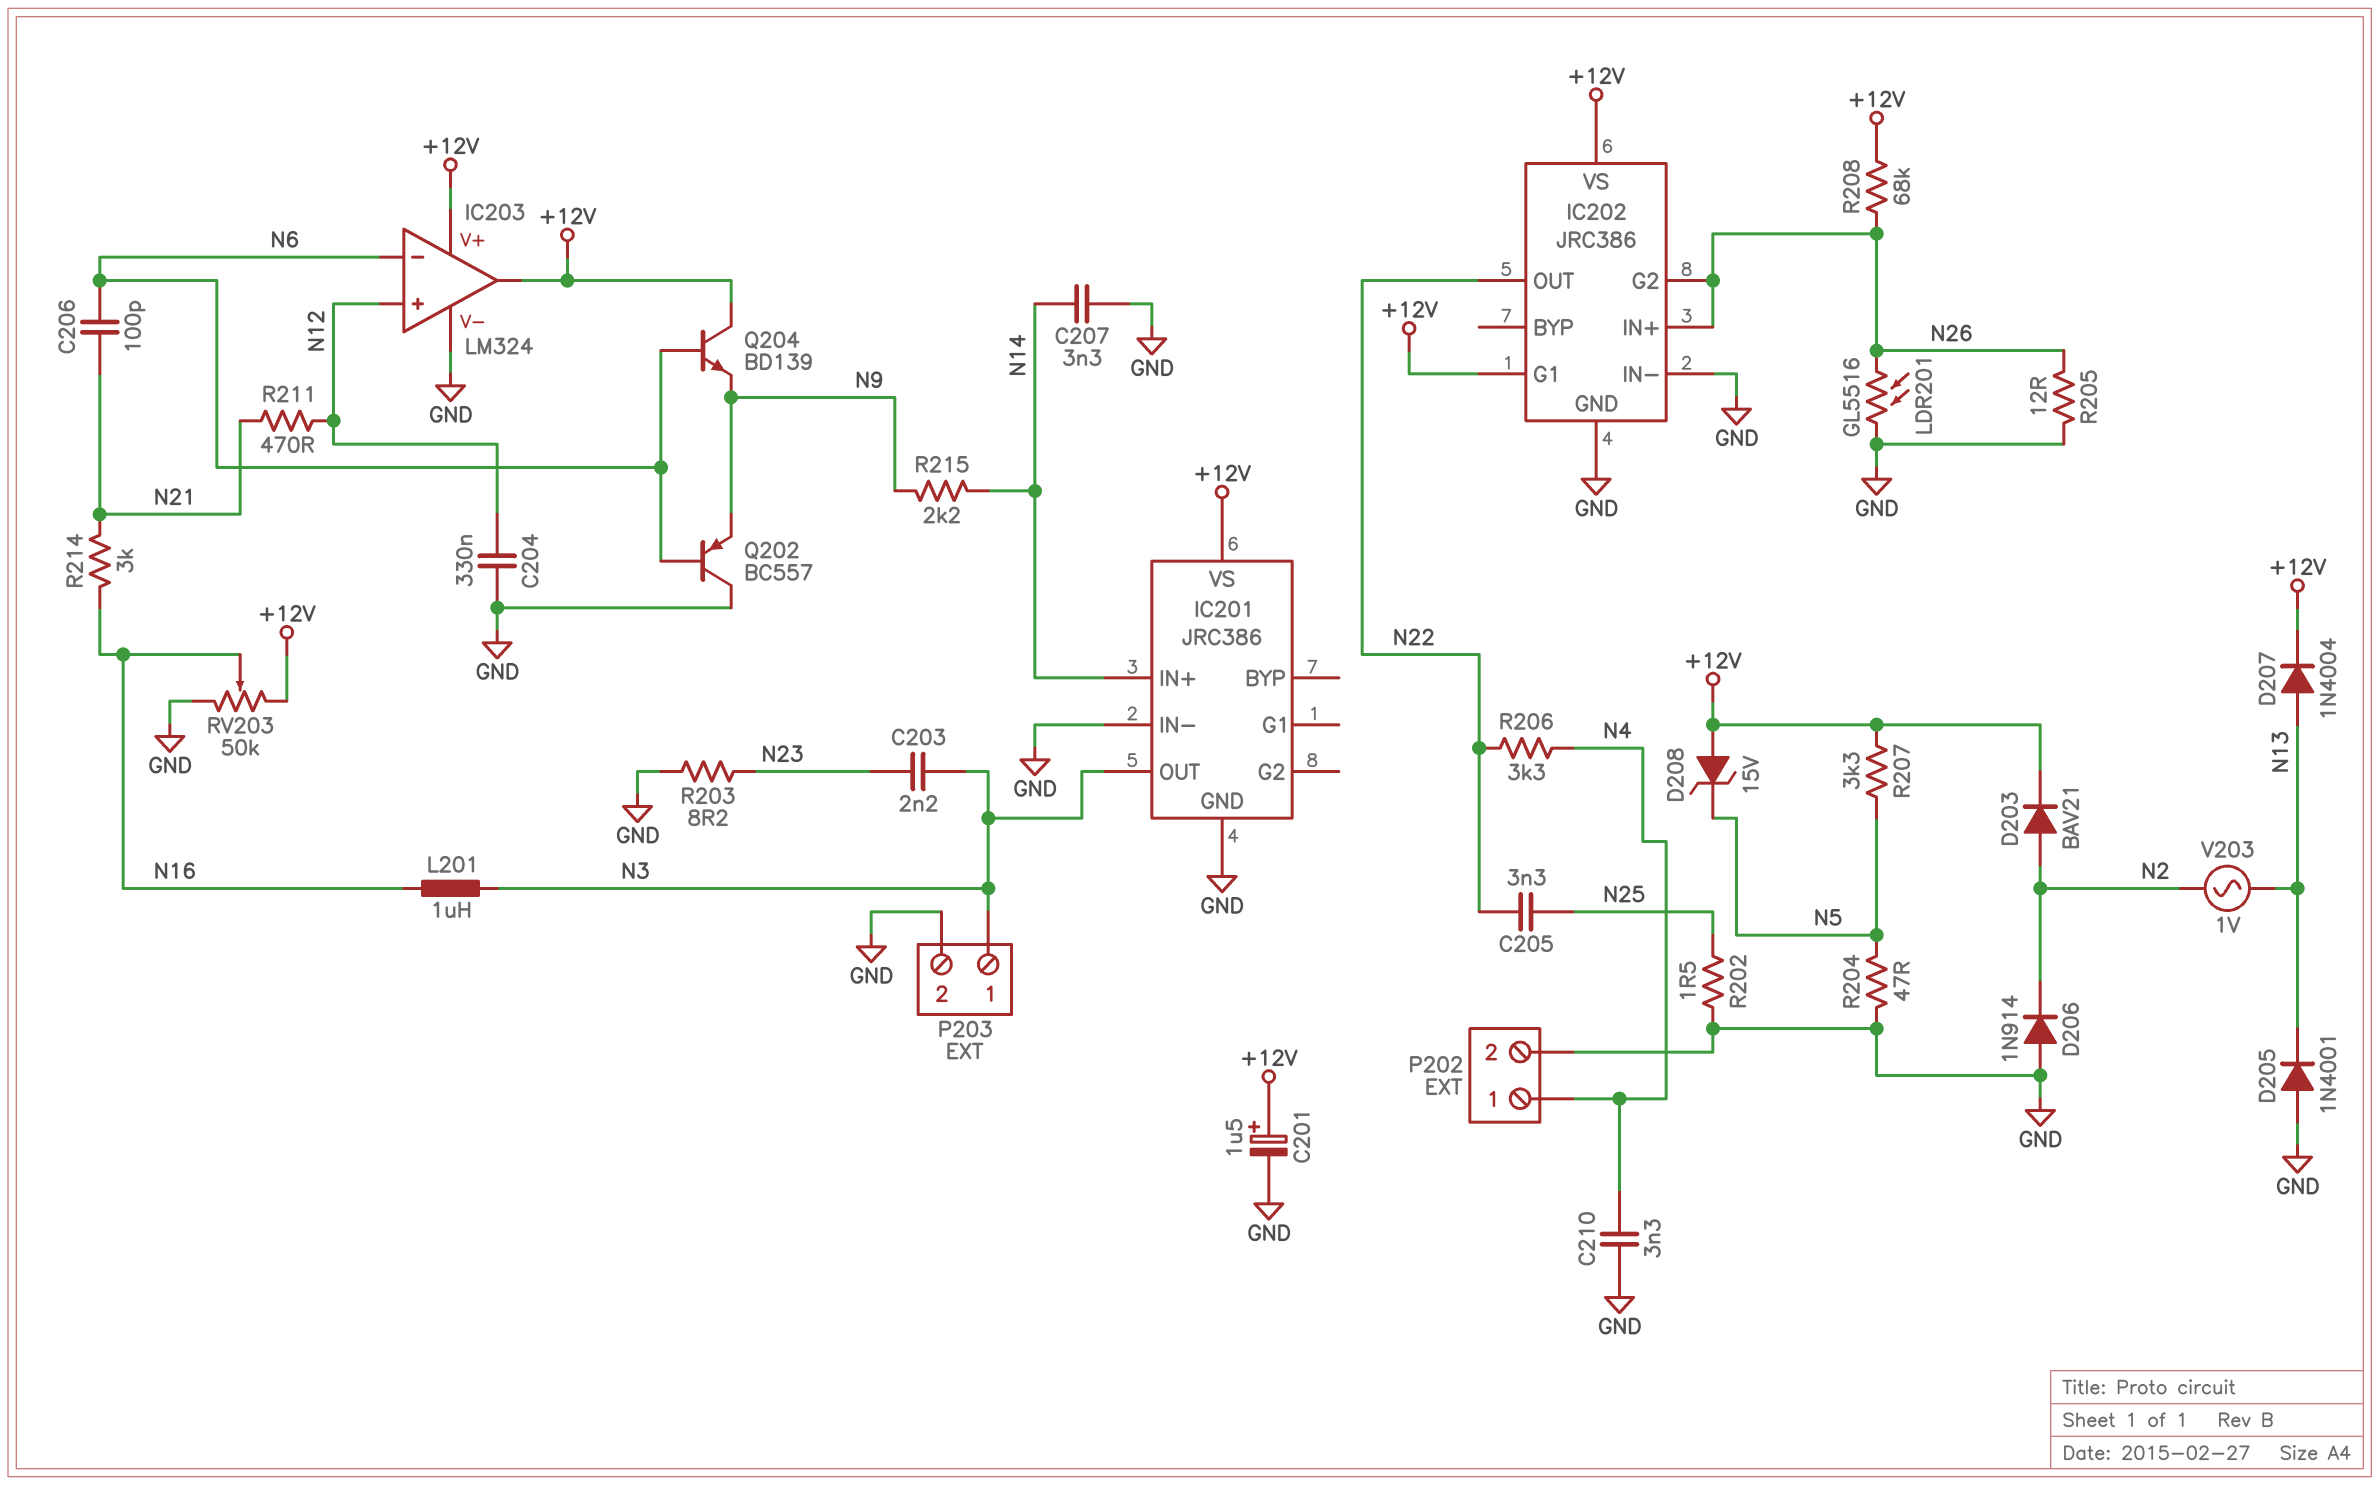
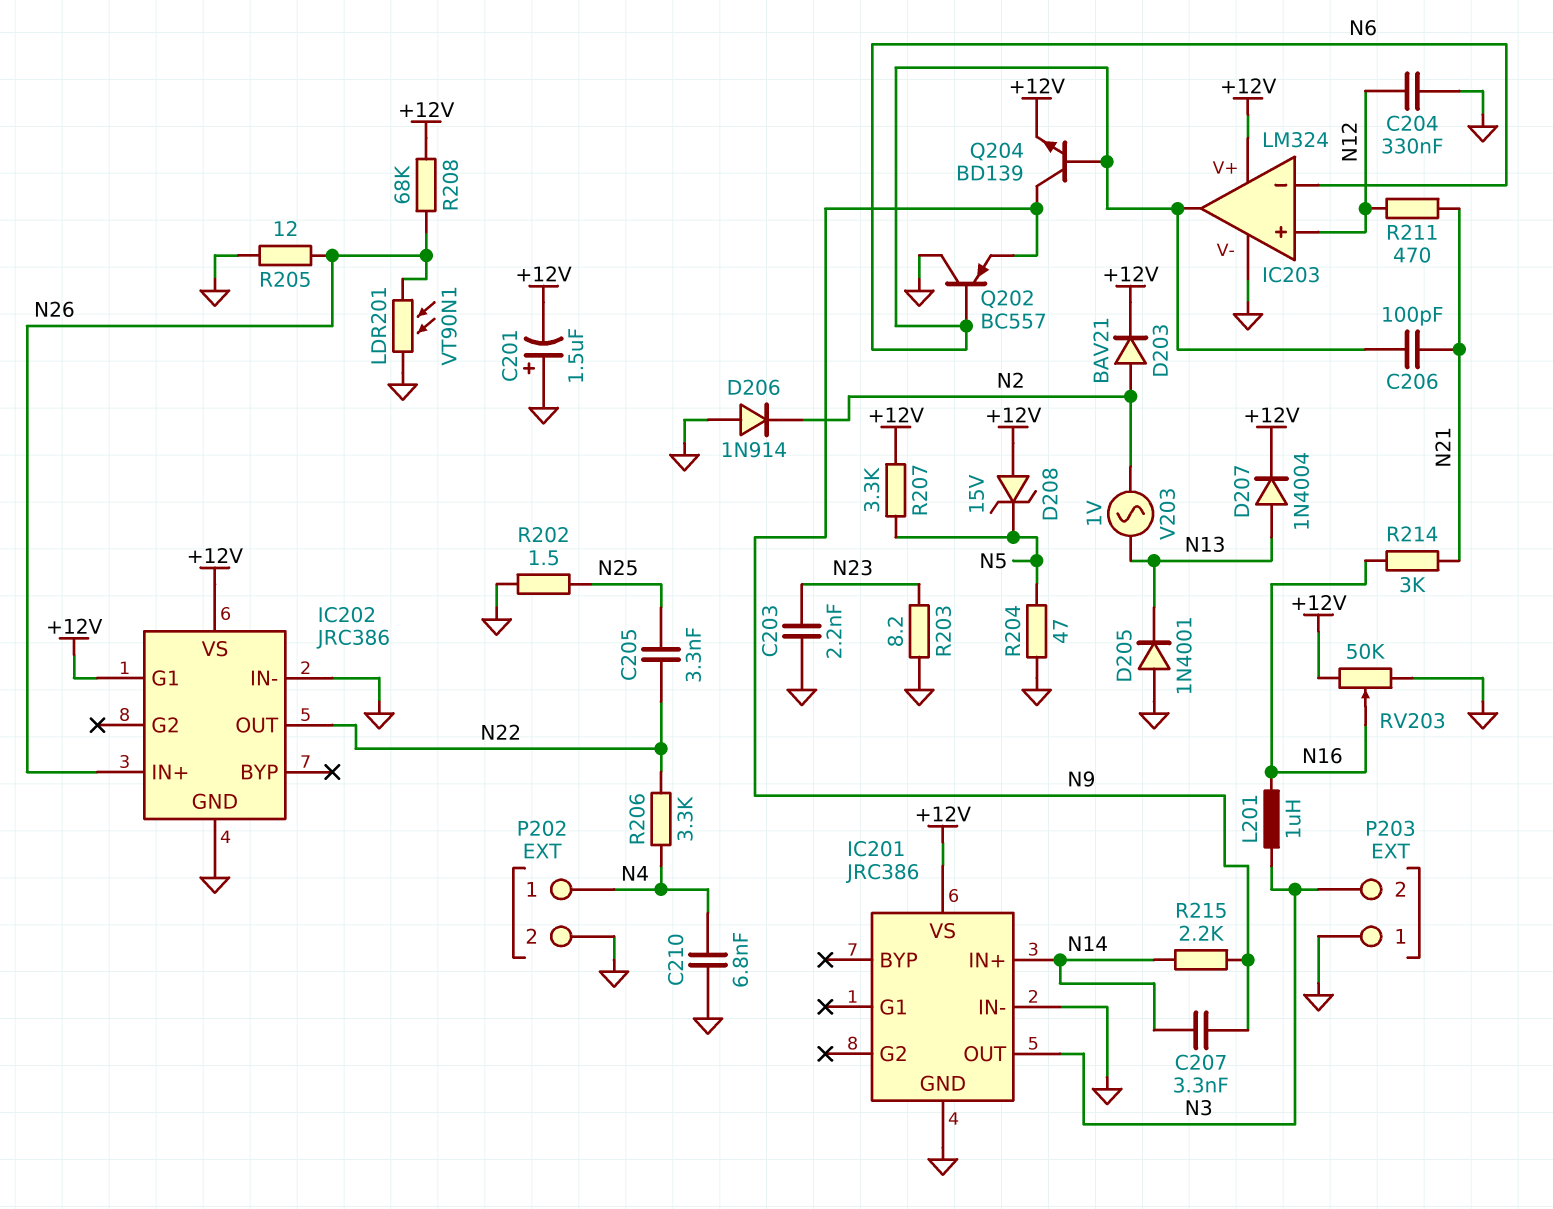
C201: 1.5uF (plus +12V, minus GND) -> 1.5uF (plus GND, minus +12V)
C203: 2.2nF (N3, N23) -> 2.2nF (GND, N23)
C207: 3.3nF (GND, N14) -> 3.3nF (N9, N14)
C210: 3.3nF (GND, N4) -> 6.8nF (GND, N4)
IC202 pin G2: N26 -> none
IC203 pin out: +12V -> N6
LDR201: GL5516 (GND, N26) -> VT90N1 (GND, N26)
P203 pin 1: N3 -> GND
P203 pin 2: GND -> N3
Q204: NPN BD139 (B N6, C +12V, E N9) -> NPN BD139 (B N6, C N9, E +12V)

